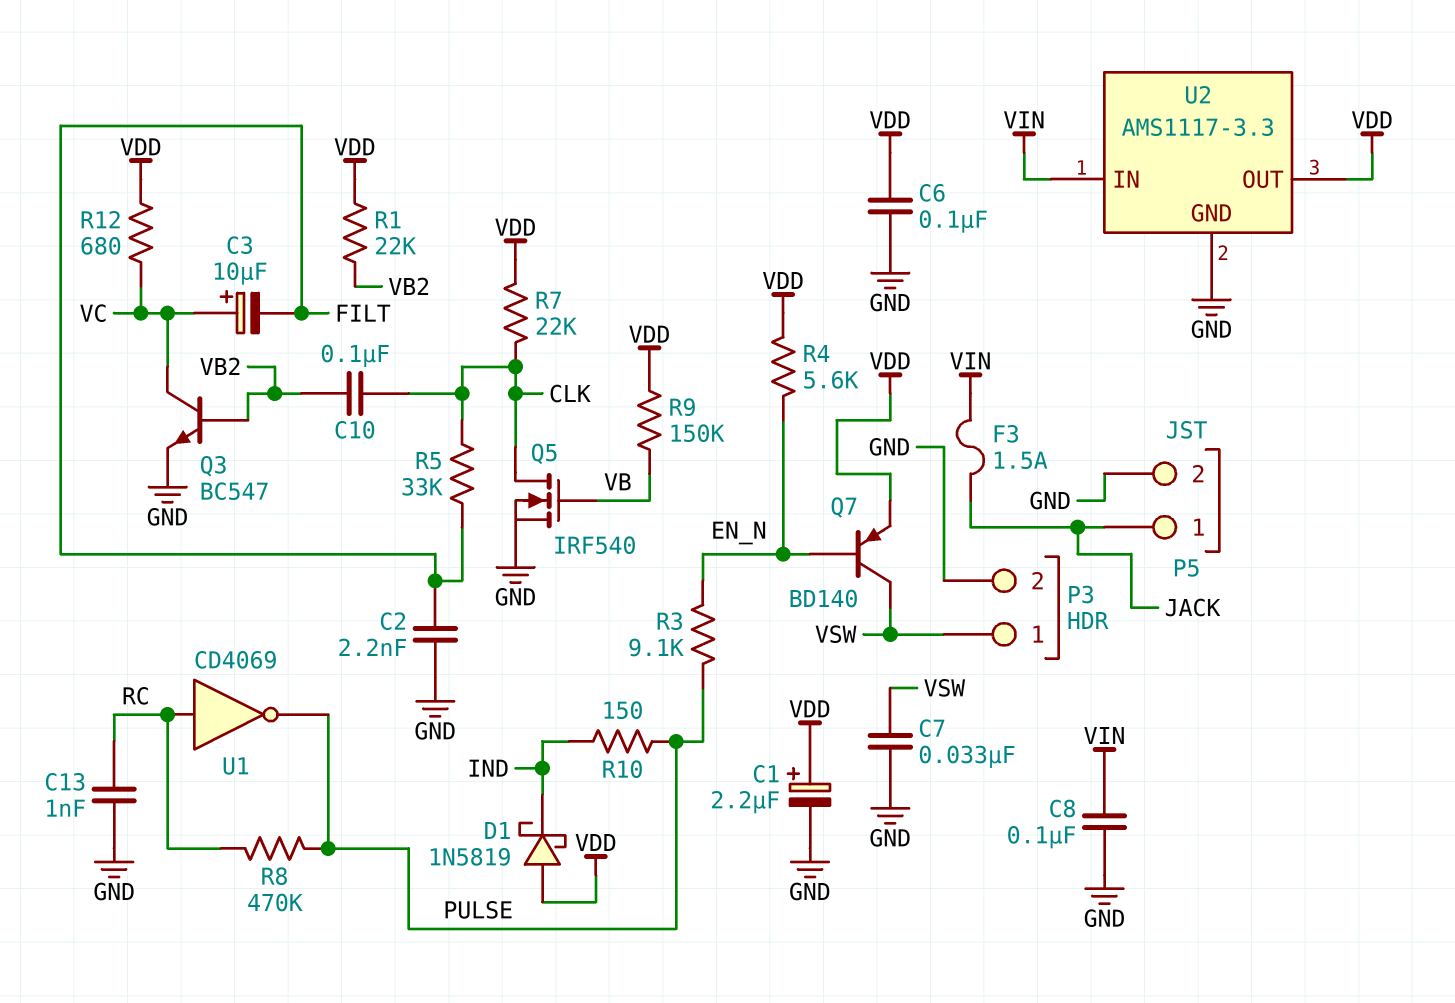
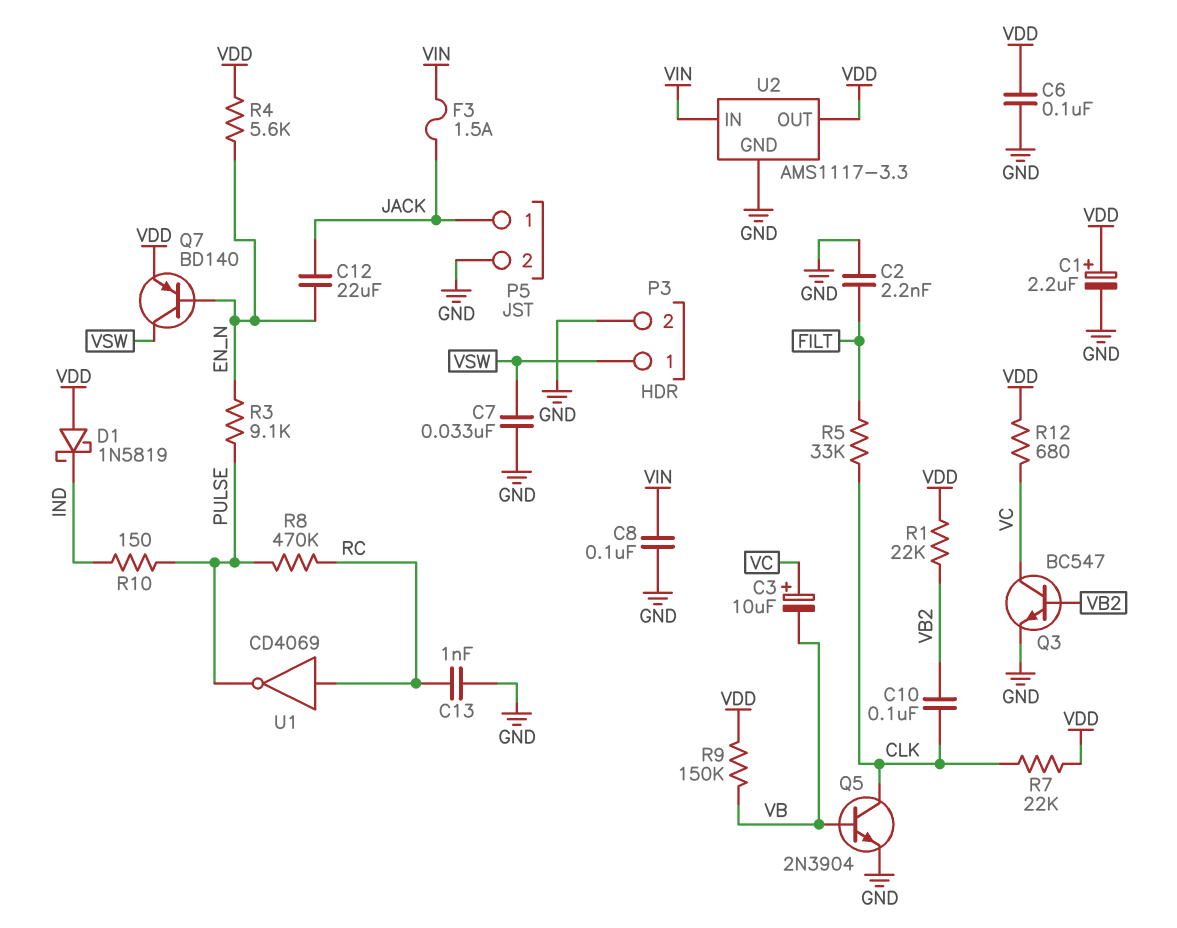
C3: 10uF (plus VC, minus FILT) -> 10uF (plus VC, minus VB)
C12: none -> 22uF (EN_N, JACK)
Q5: NMOS IRF540 (G VB, D CLK, S GND) -> NPN 2N3904 (B VB, C CLK, E GND)

